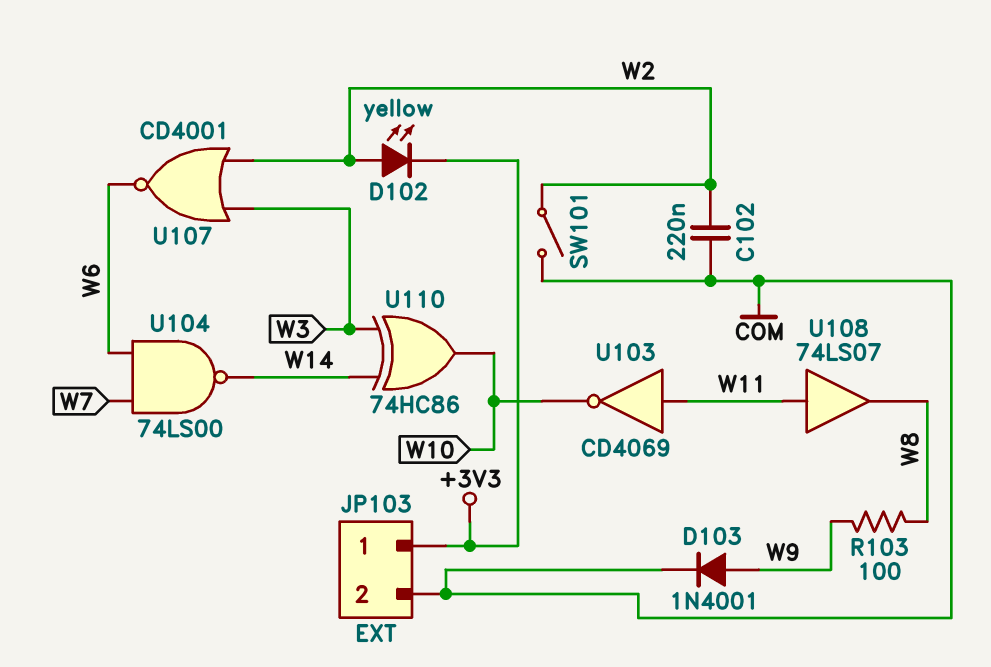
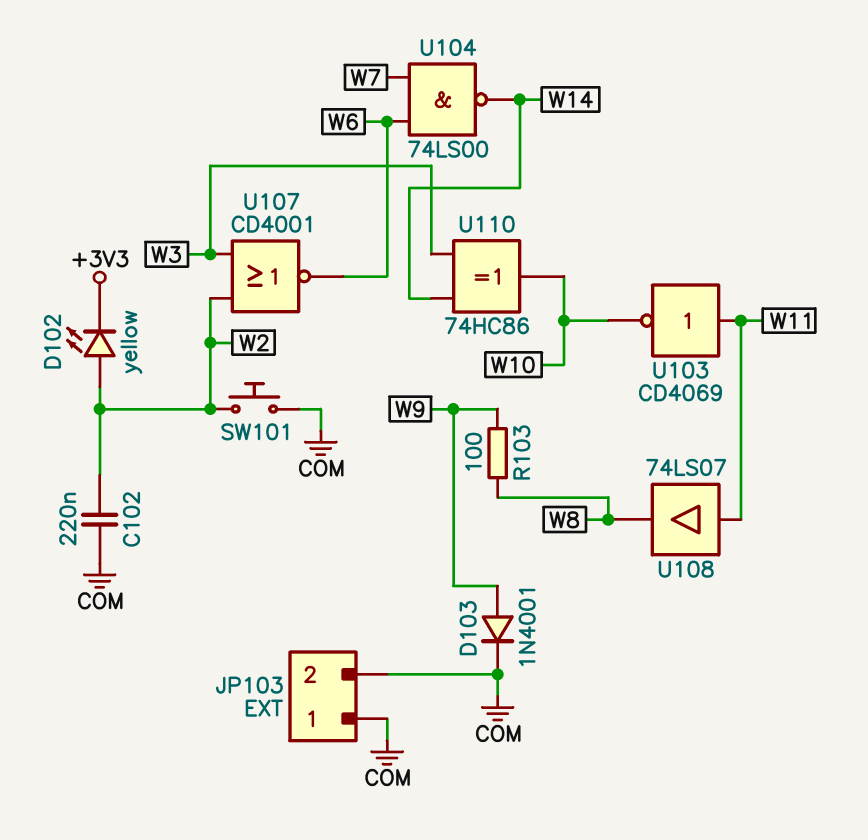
JP103 pin 1: +3V3 -> COM
SW101: switch (COM, W2) -> button (COM, W2)

